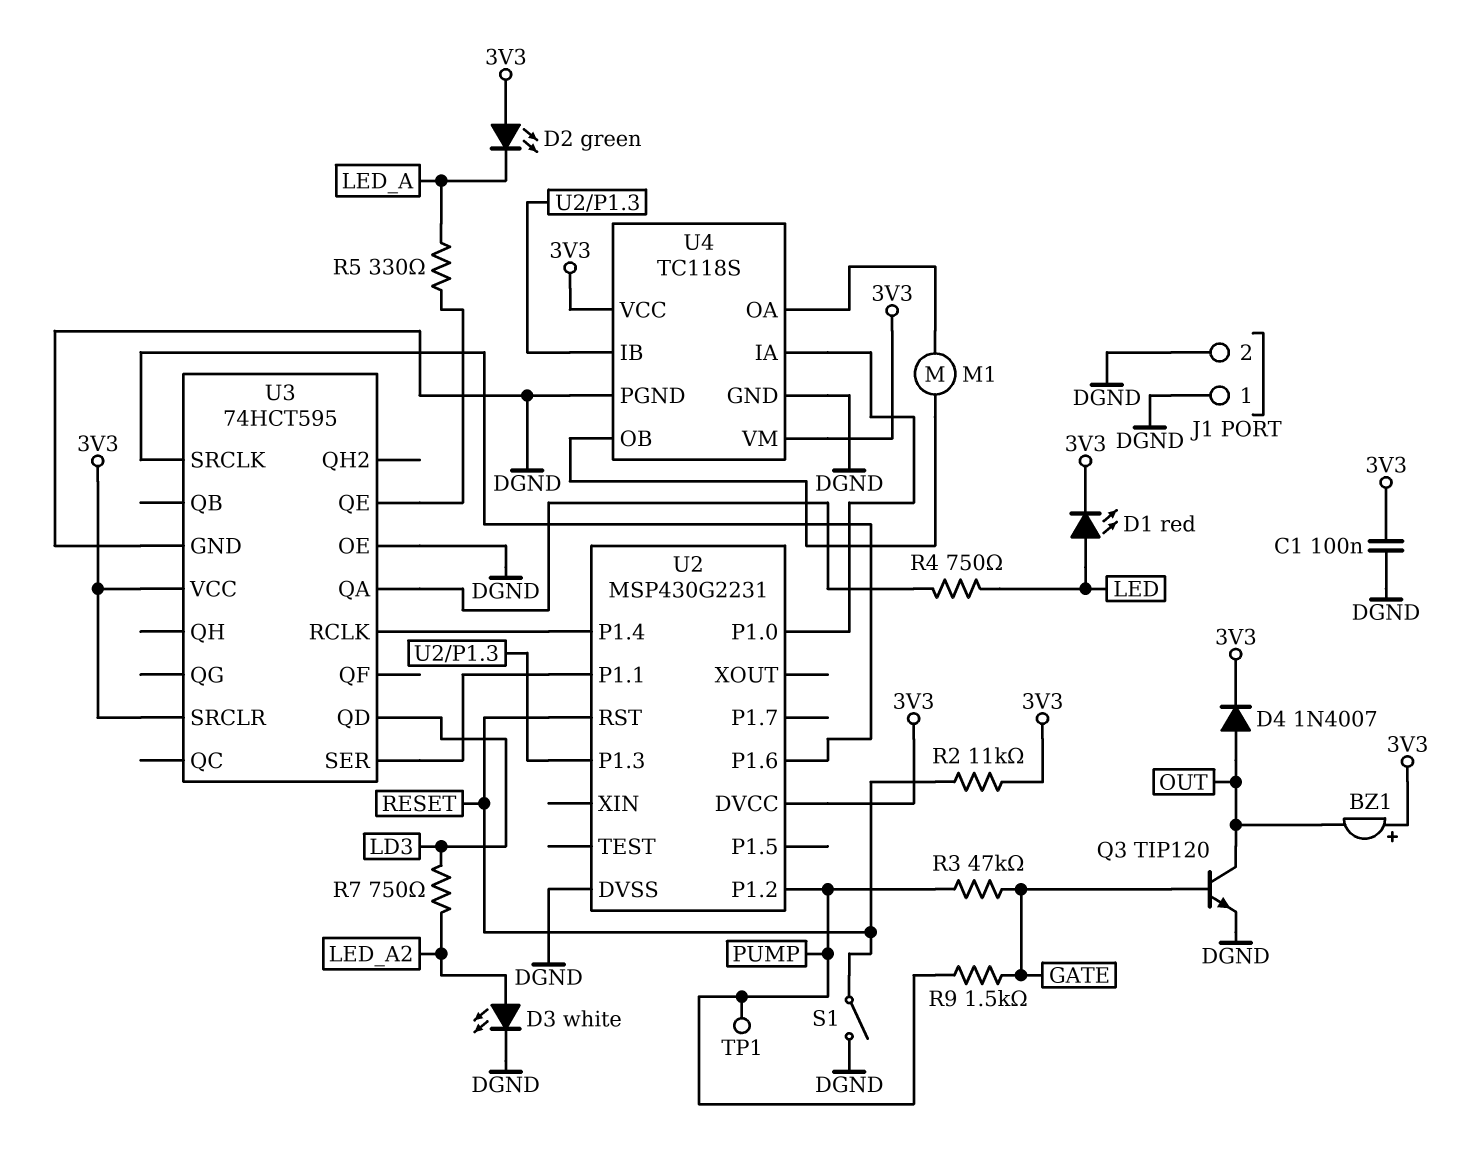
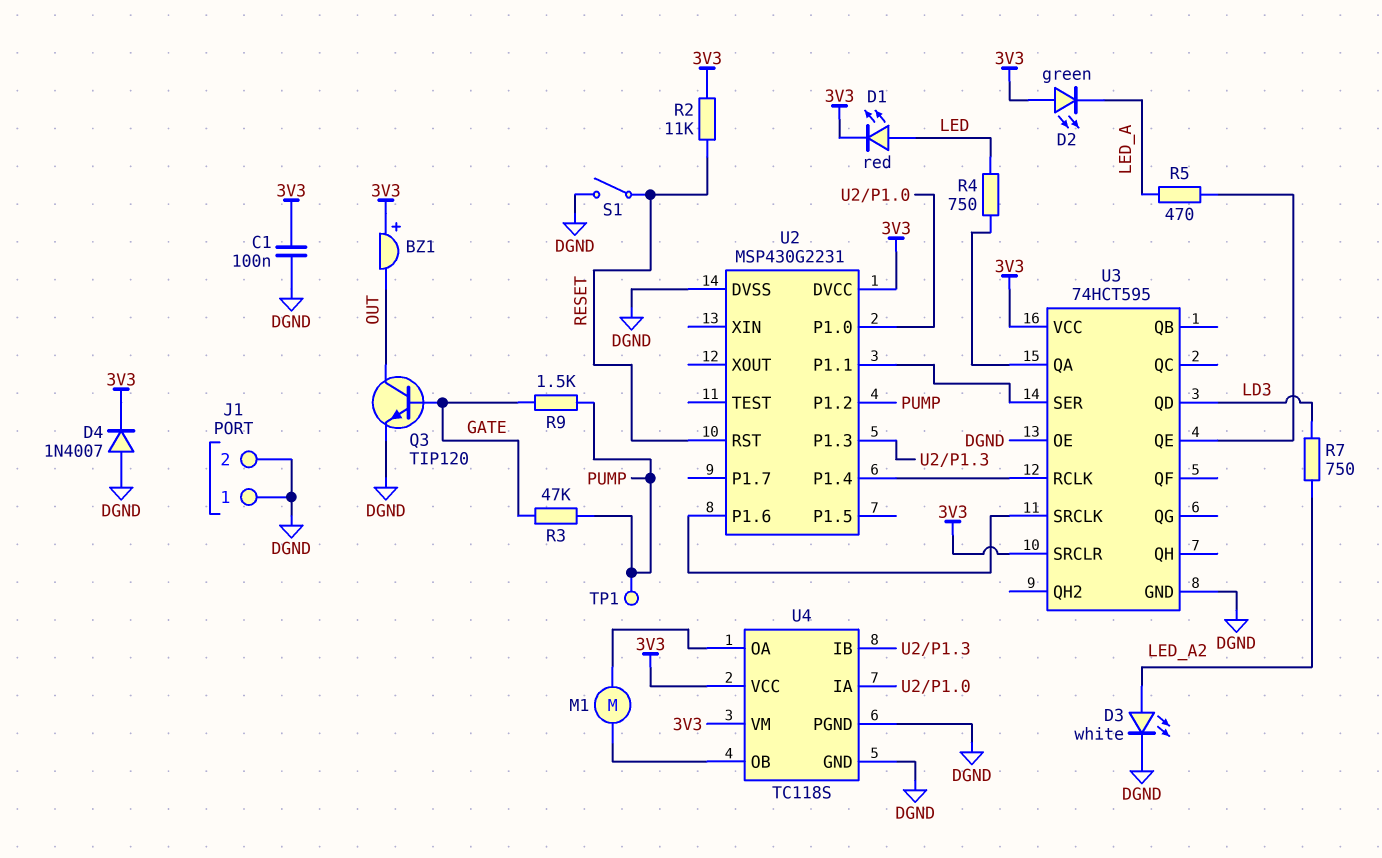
D4: diode 1N4007 (A OUT, K 3V3) -> diode 1N4007 (A DGND, K 3V3)
R5: 330 (LED_A, U3/QE) -> 470 (LED_A, U3/QE)

